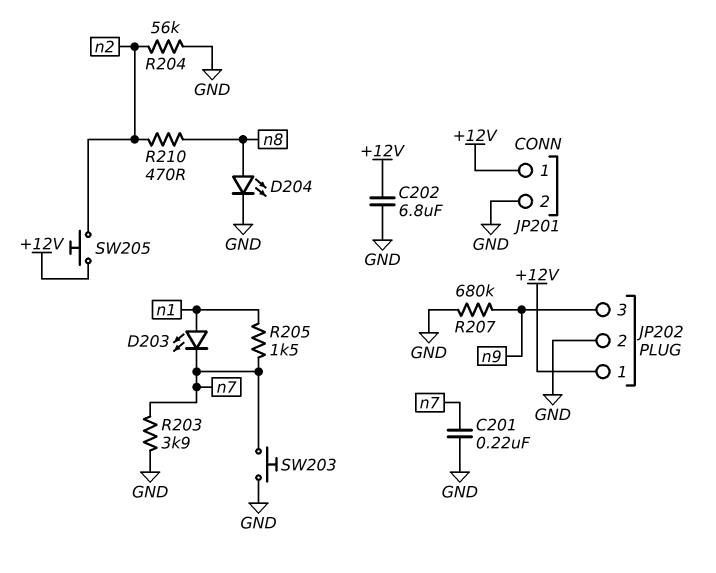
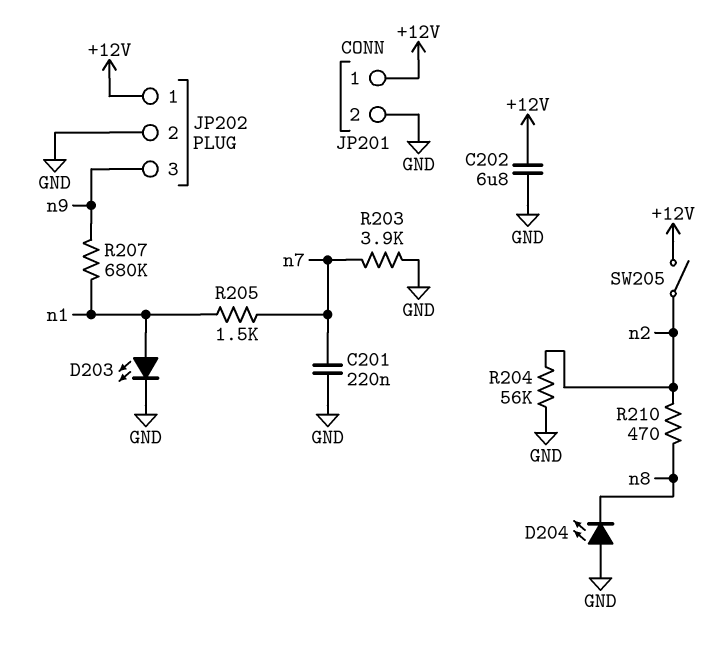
D203: LED (A n1, K n7) -> LED (A n1, K GND)
D204: LED (A n8, K GND) -> LED (A GND, K n8)
R207: 680k (GND, n9) -> 680k (n1, n9)
SW203: button (GND, n7) -> none
SW205: button (+12V, n2) -> switch (+12V, n2)

